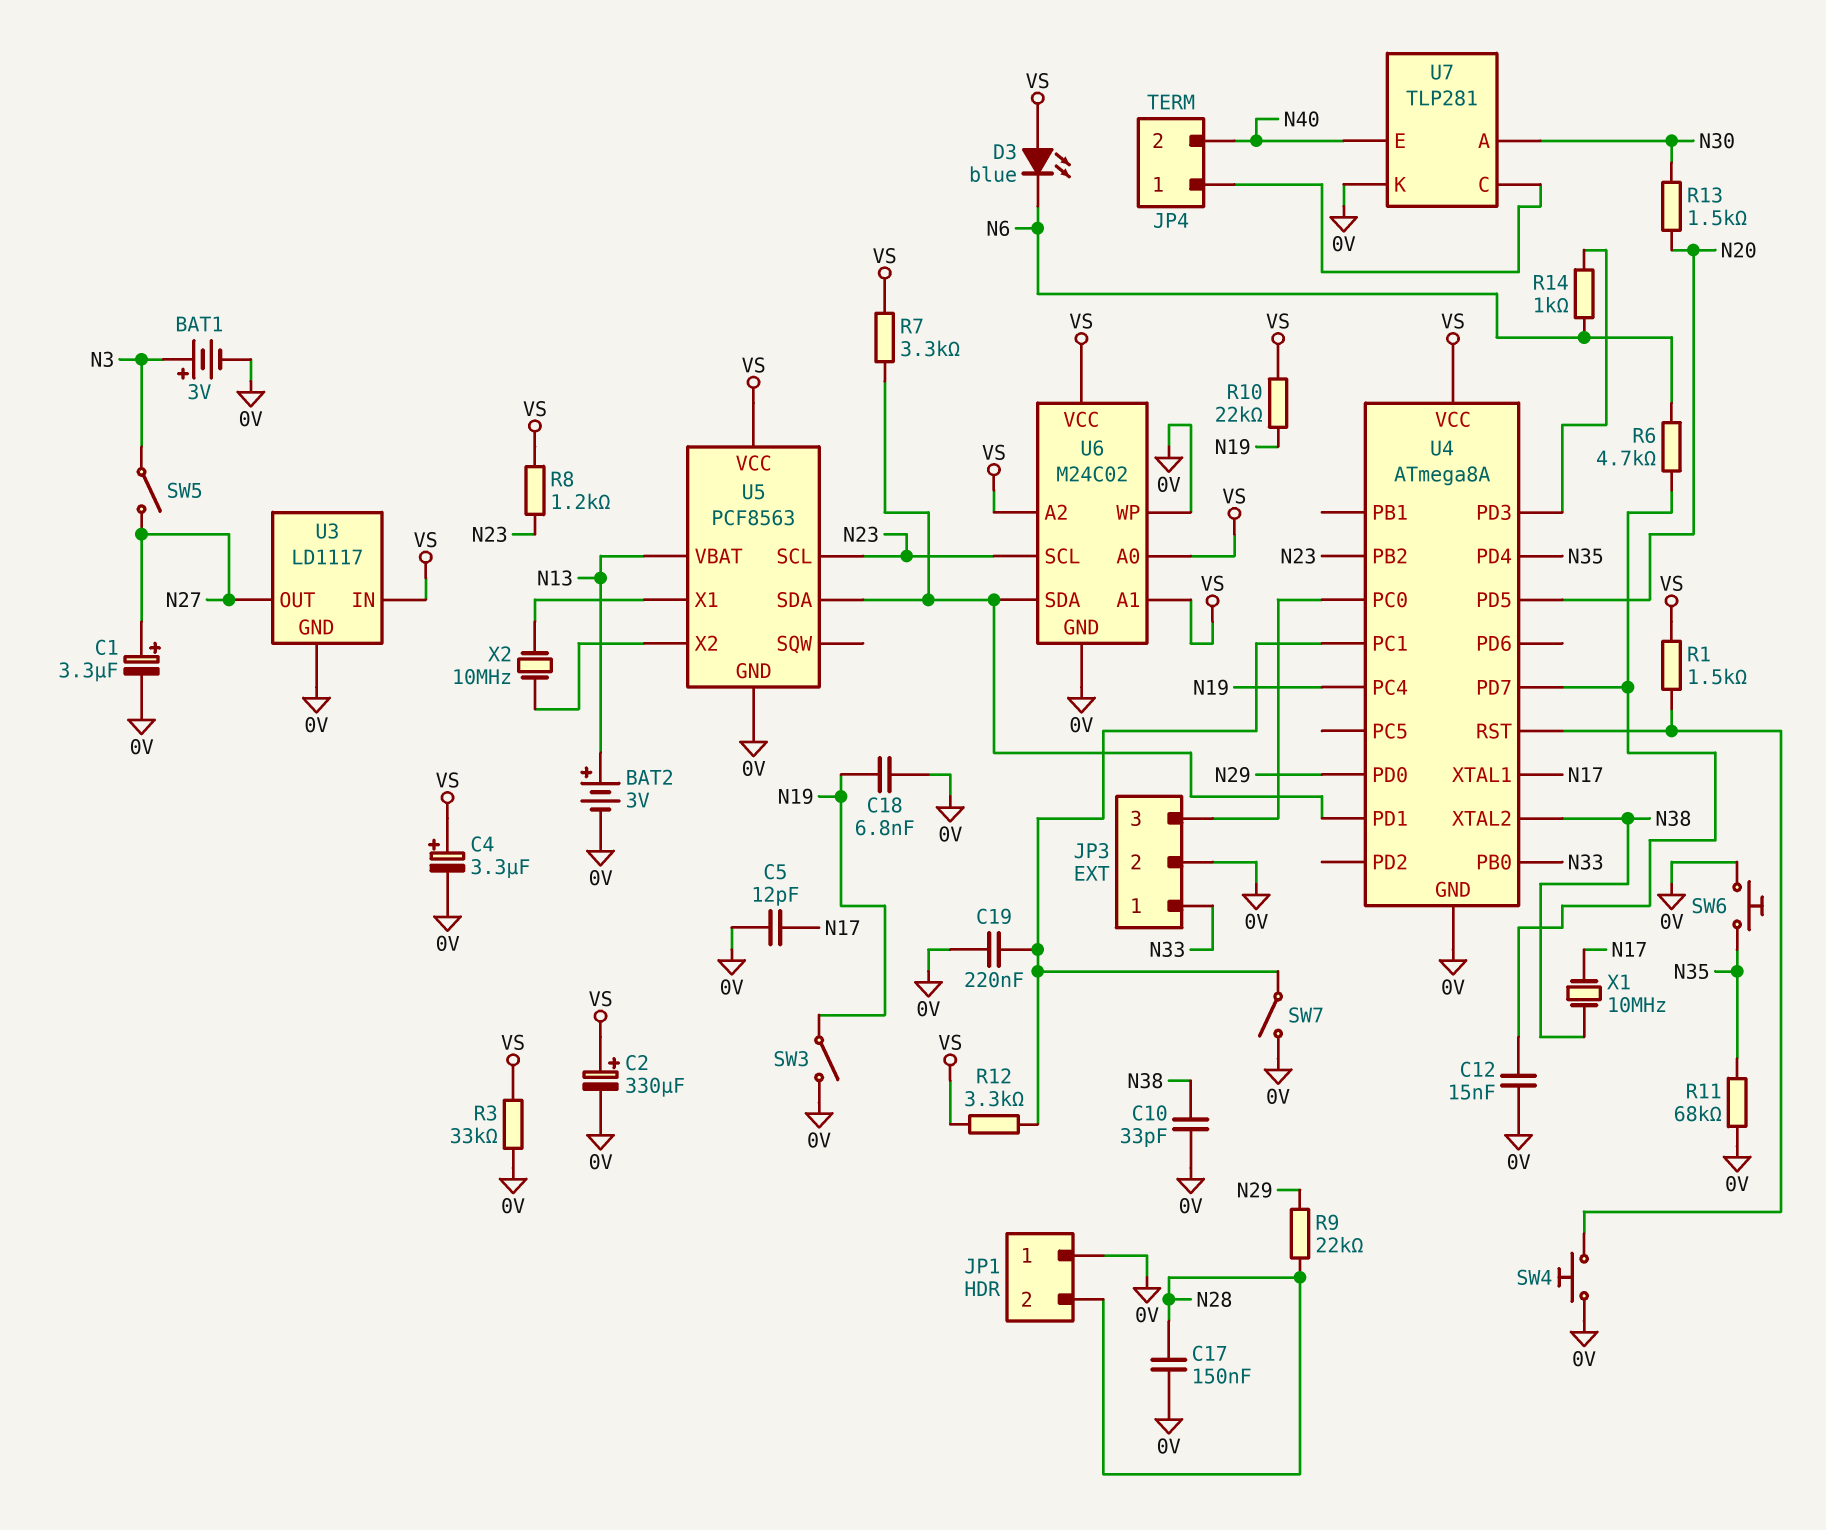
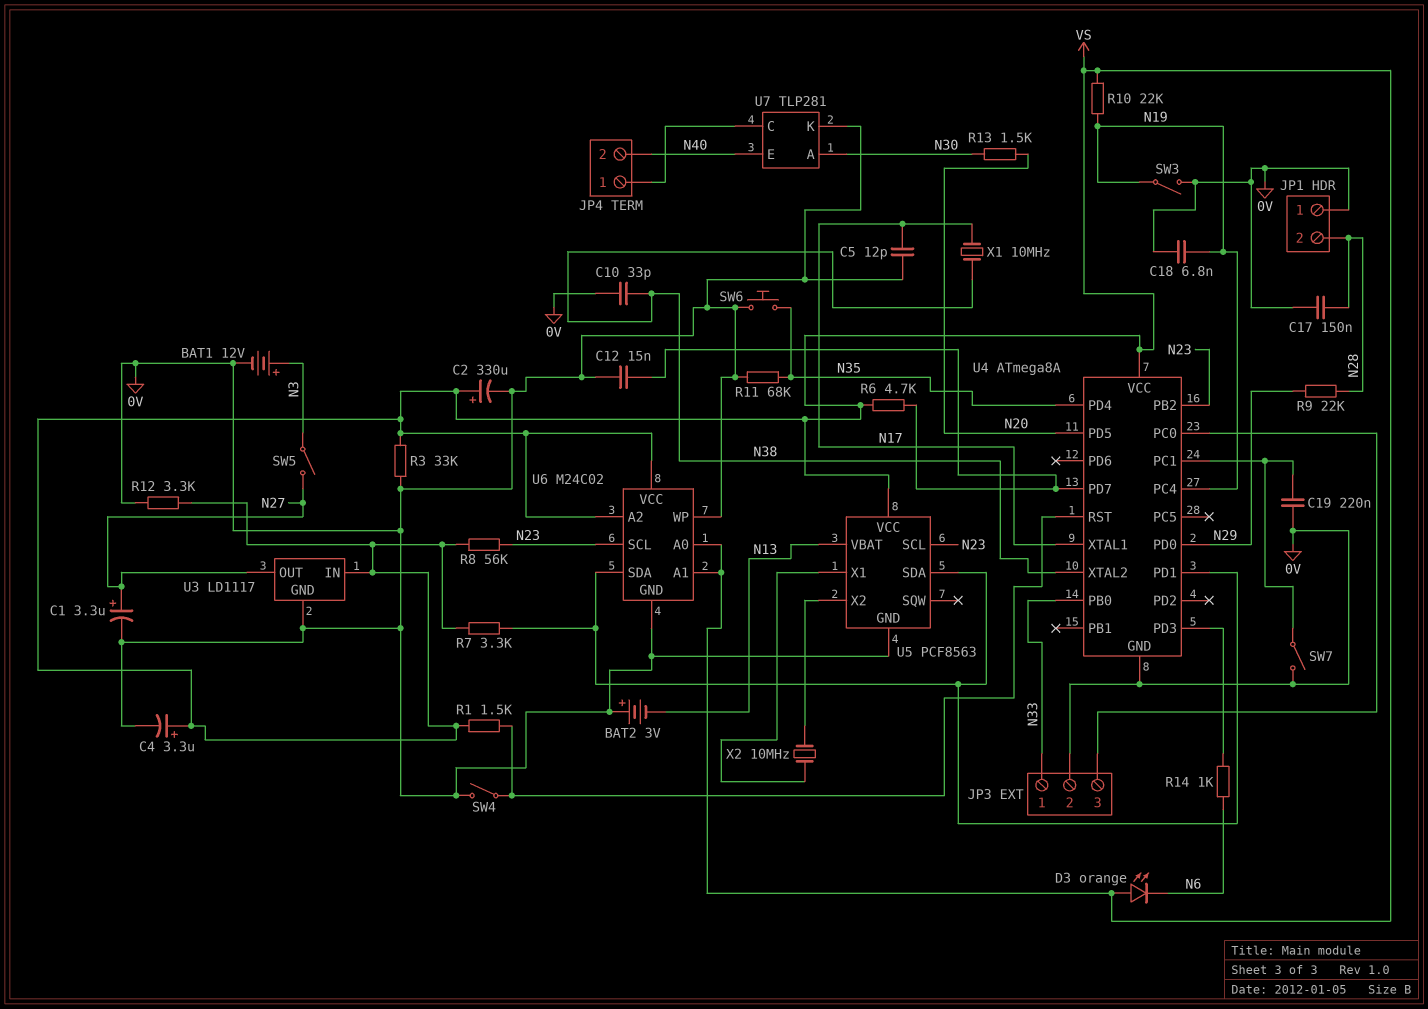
BAT1: 3V (plus N3, minus 0V) -> 12V (plus N3, minus 0V)
BAT2: 3V (plus N13, minus 0V) -> 3V (plus 0V, minus N13)
D3: LED blue (A VS, K N6) -> LED orange (A VS, K N6)
R6: 4.7k (N6, U4/PD7) -> 4.7k (U4/PD7, VS)
R8: 1.2k (N23, VS) -> 56k (N23, VS)
R12: 3.3k (U4/PC1, VS) -> 3.3k (0V, VS)
SW4: button (0V, U4/RST) -> switch (0V, U4/RST)

